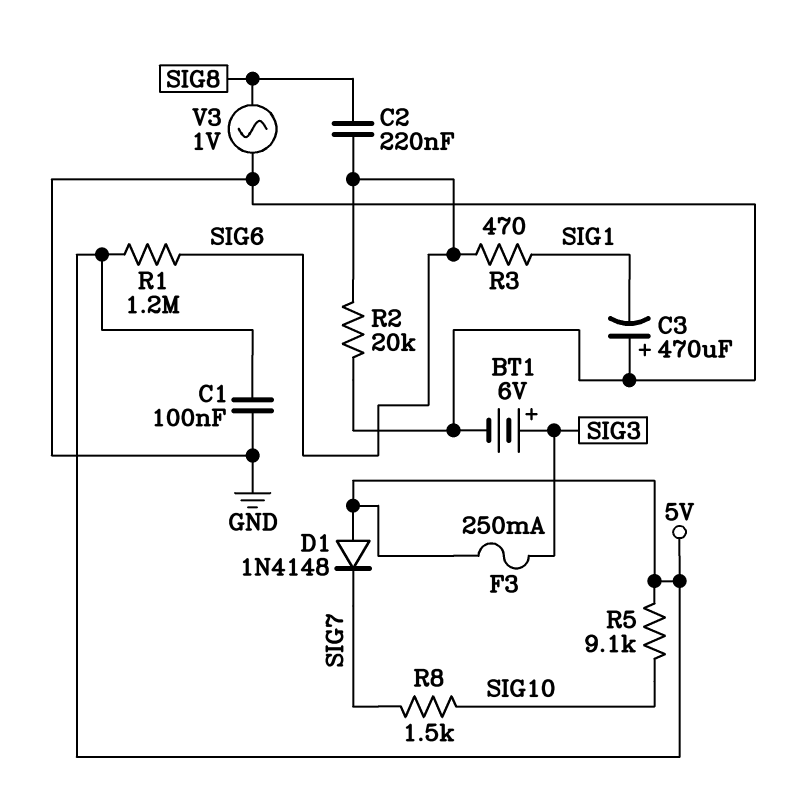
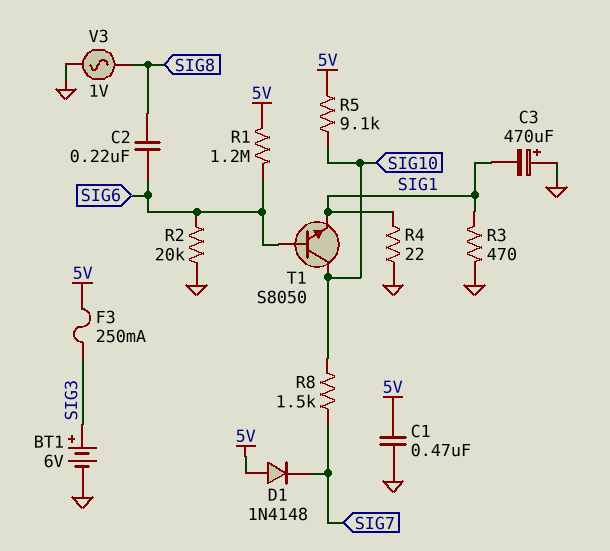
C1: 100nF (5V, GND) -> 470nF (5V, GND)
R3: 470 (SIG1, SIG6) -> 470 (GND, SIG1)
R4: none -> 22 (GND, SIG1)
T1: none -> NPN S8050 (B SIG6, C SIG10, E SIG1)

